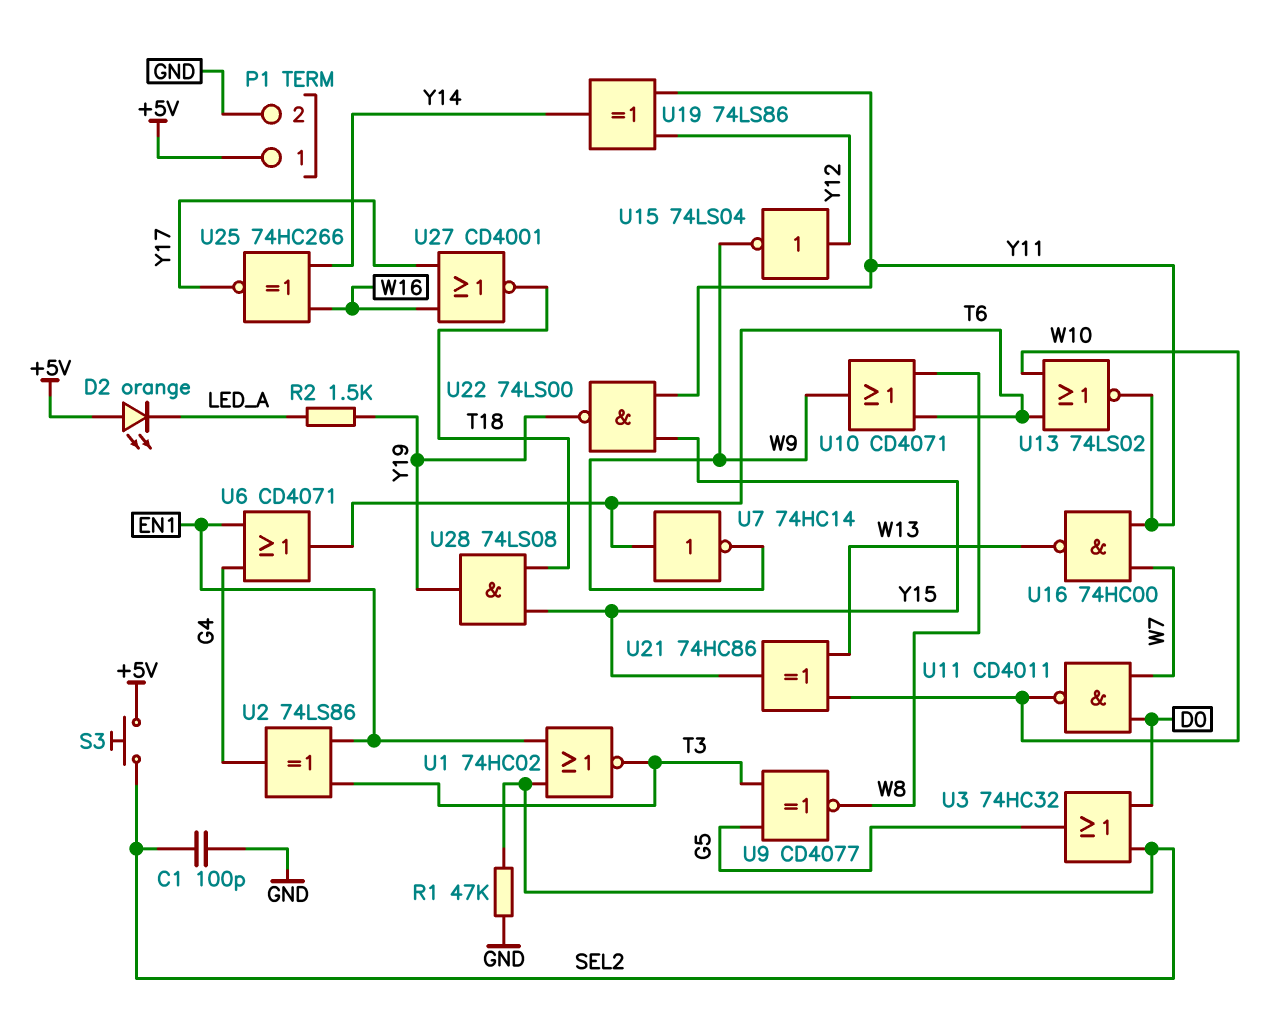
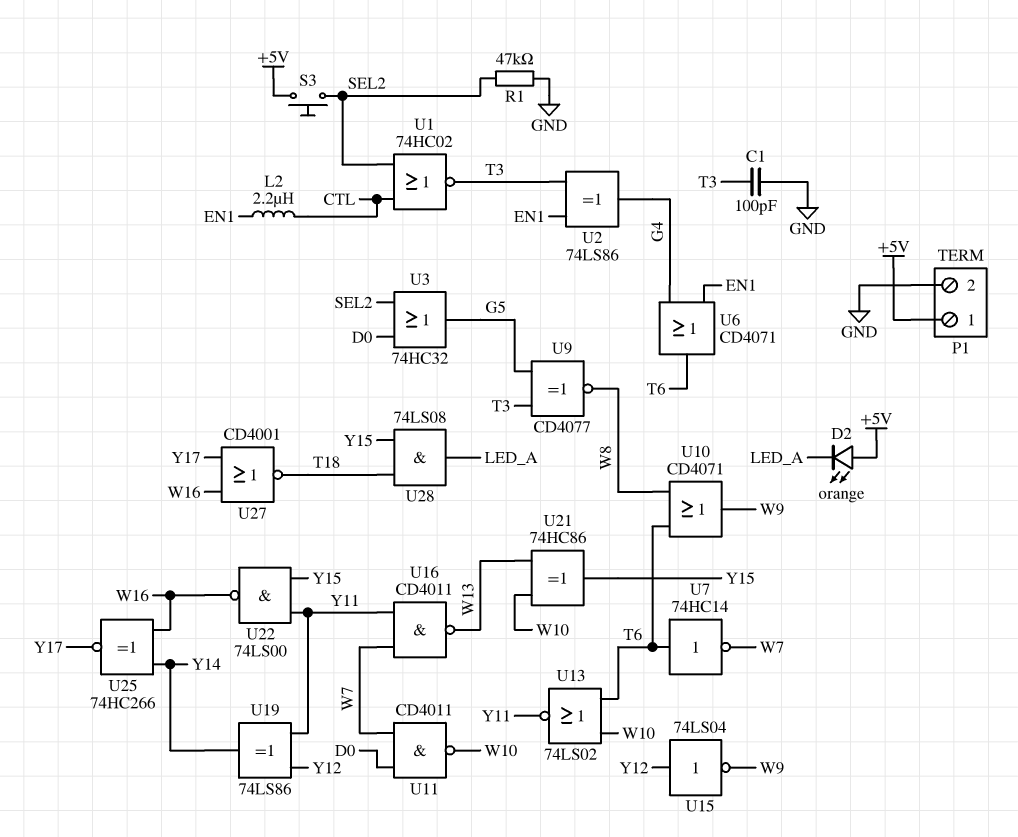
C1: 100pF (GND, SEL2) -> 100pF (GND, T3)
L2: none -> 2.2uH (CTL, EN1)
R2: 1.5k (LED_A, Y19) -> none
U1: NOR 74HC02 (in EN1, in SEL2, out T3) -> NOR 74HC02 (in CTL, in SEL2, out T3)
U7: NOT 74HC14 (in T6, out W9) -> NOT 74HC14 (in T6, out W7)
U16: NAND 74HC00 (in W7, in Y11, out W13) -> NAND CD4011 (in W7, in Y11, out W13)
U22: NAND 74LS00 (in Y11, in Y15, out Y19) -> NAND 74LS00 (in Y11, in Y15, out W16)
U28: AND 74LS08 (in T18, in Y15, out Y19) -> AND 74LS08 (in T18, in Y15, out LED_A)

